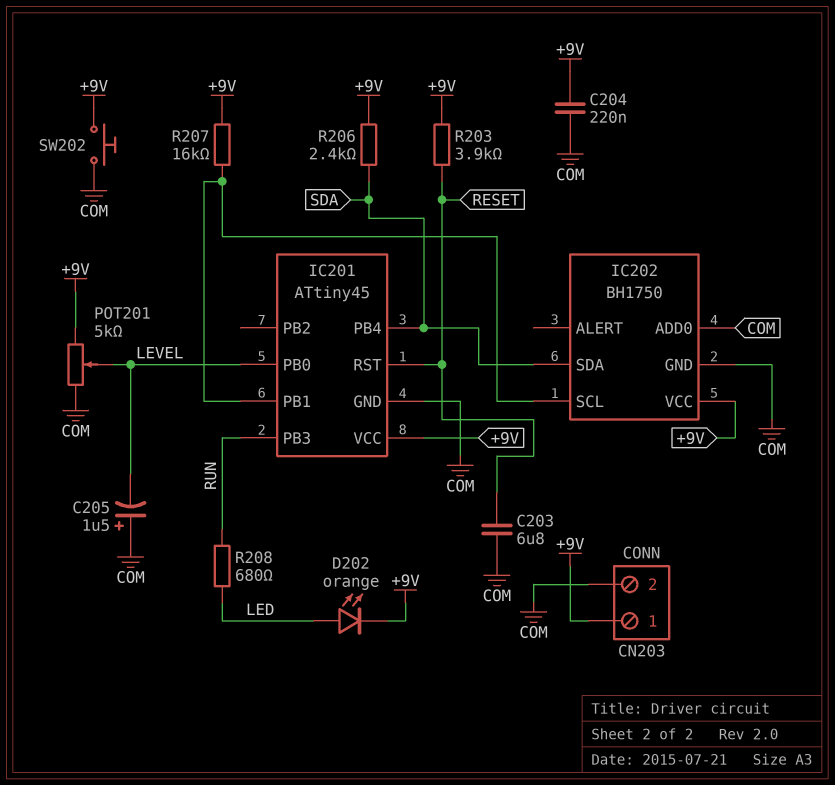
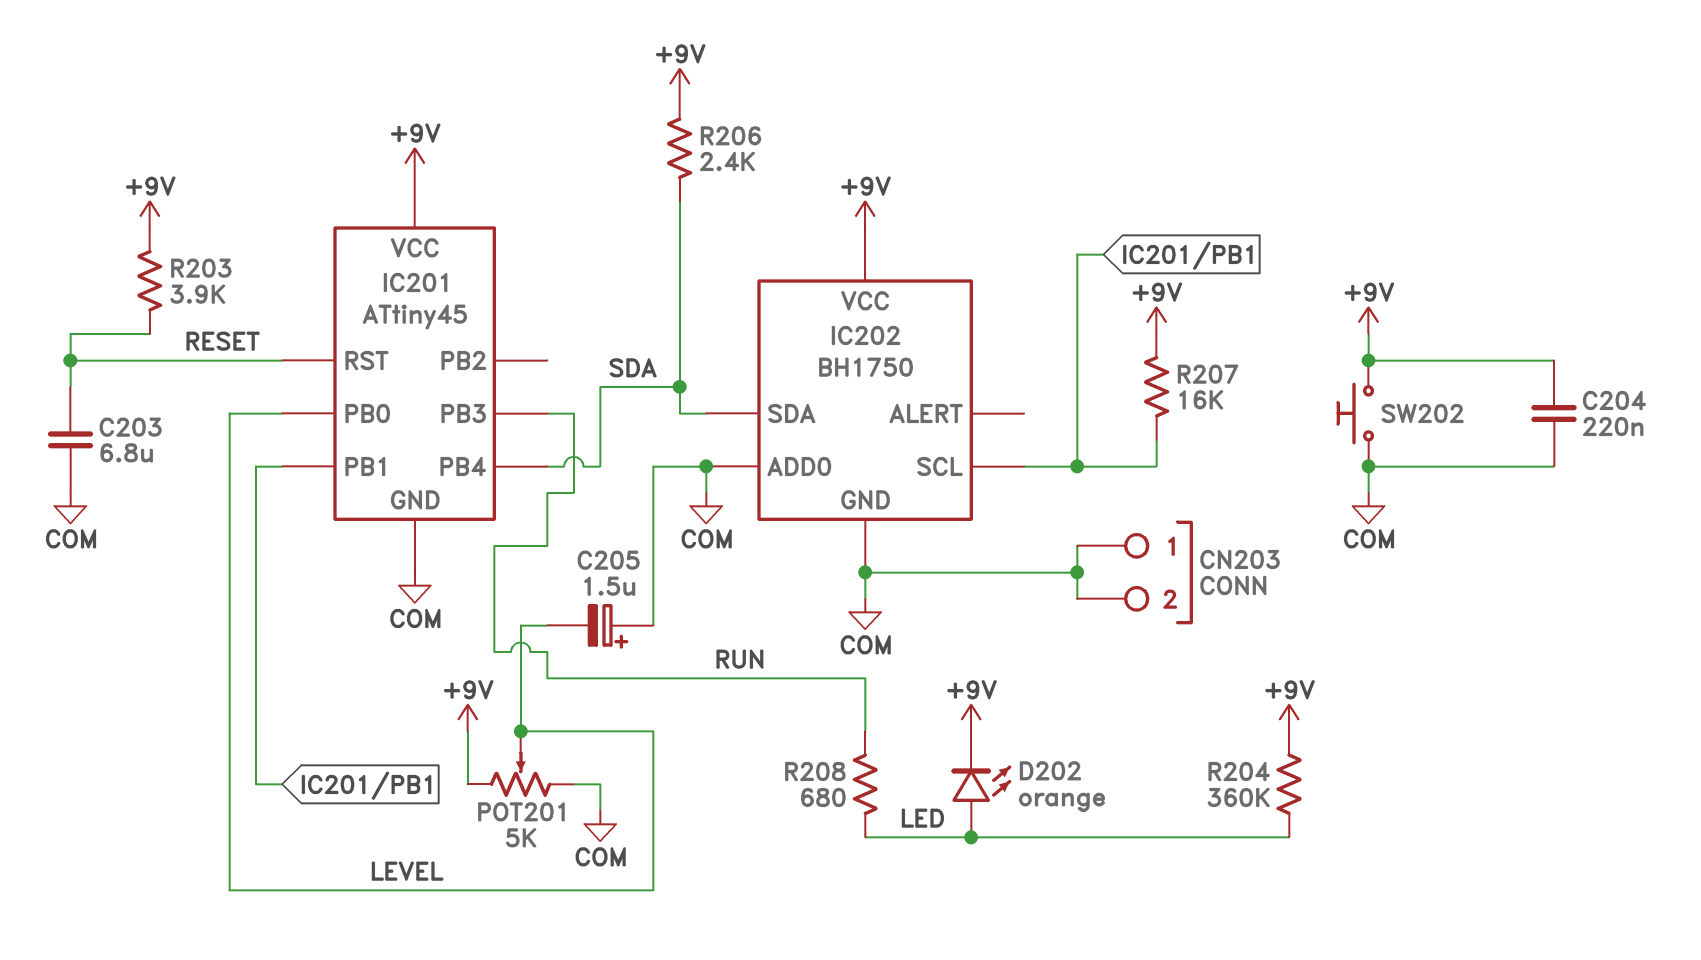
CN203 pin 1: +9V -> COM
R204: none -> 360k (+9V, LED)

